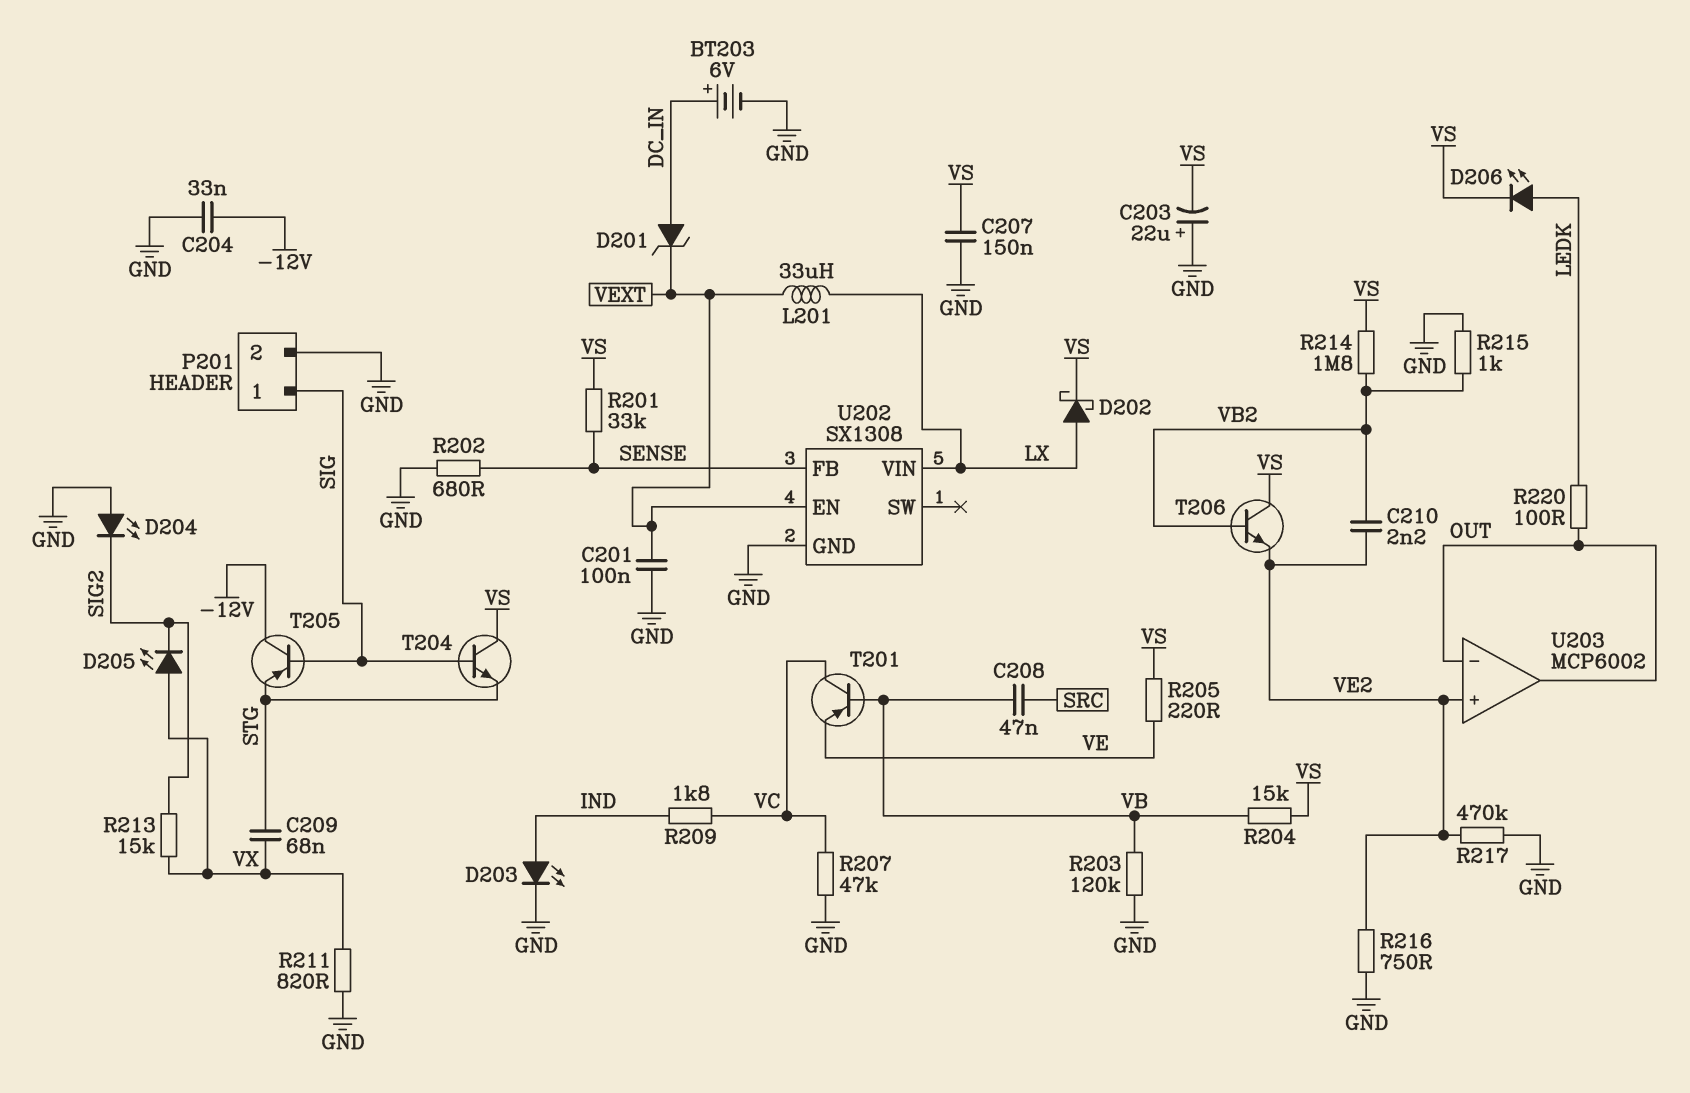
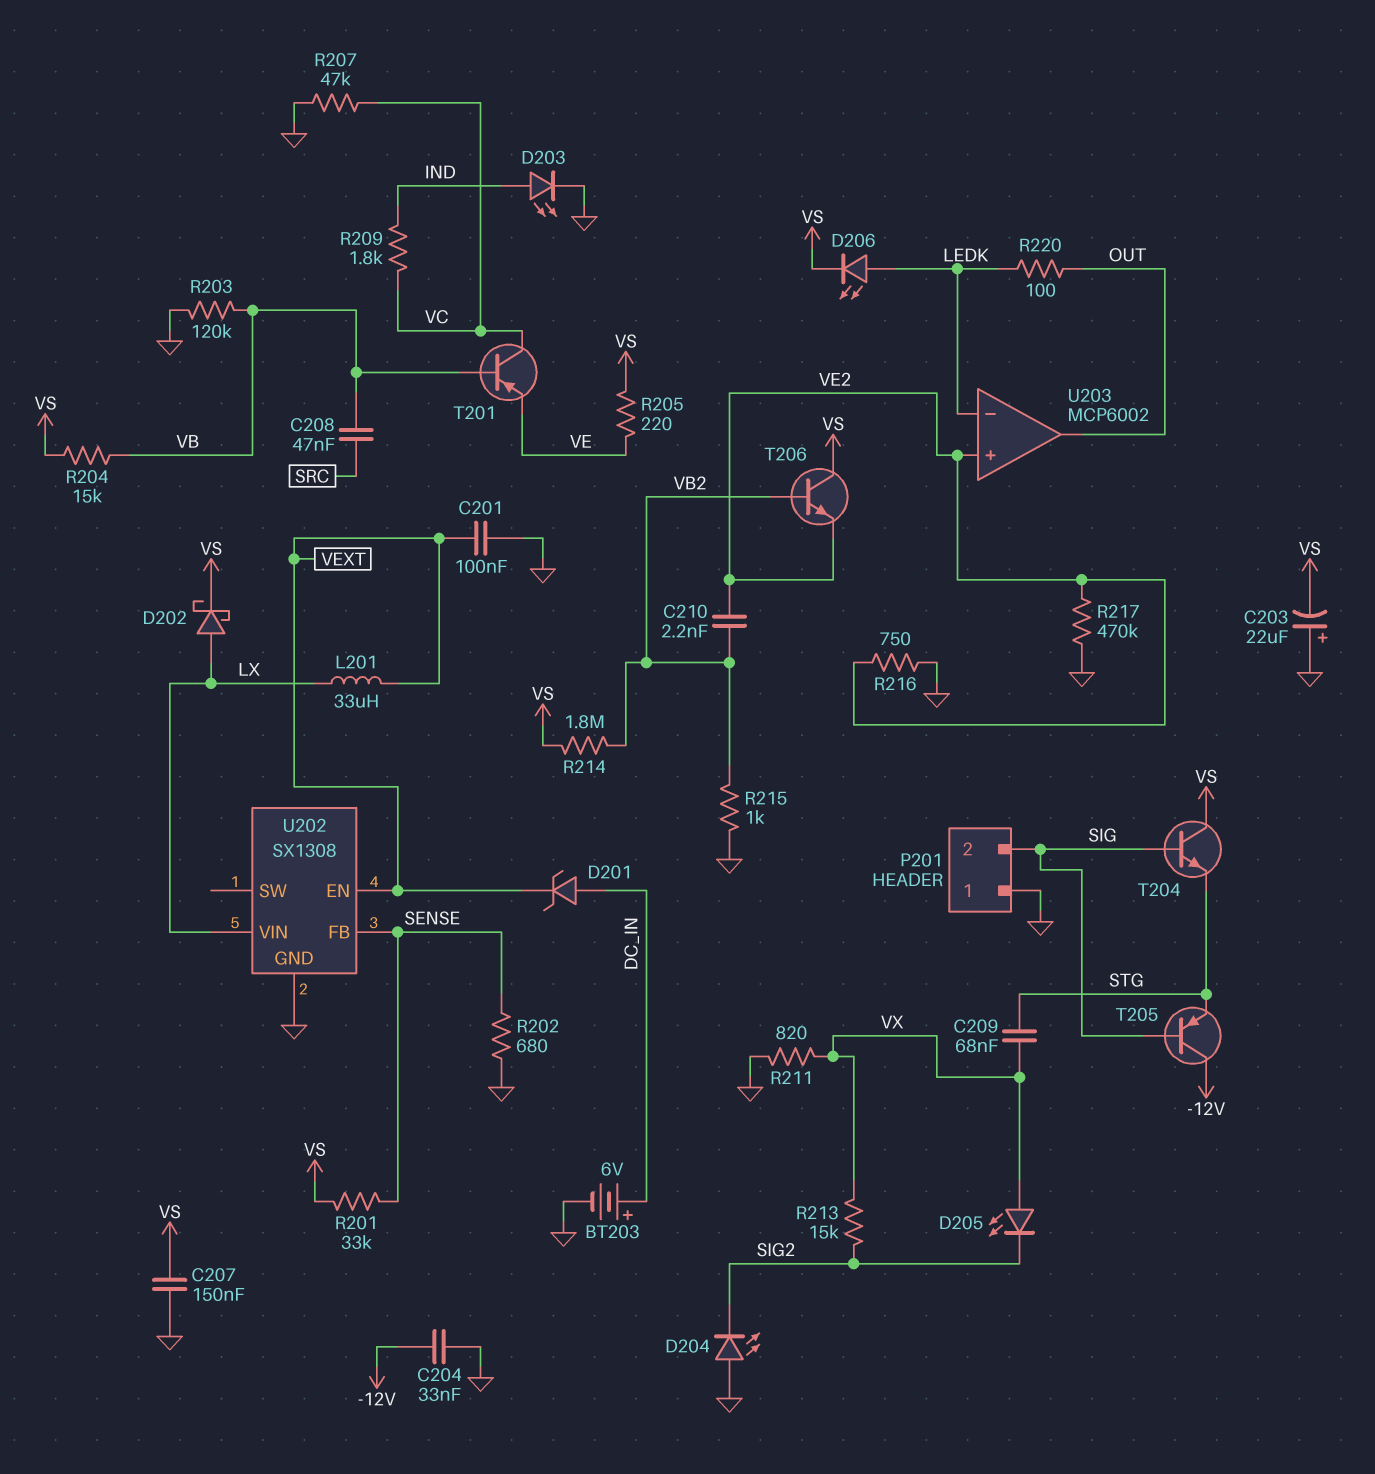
P201 pin 1: SIG -> GND
P201 pin 2: GND -> SIG
U203 pin in-: OUT -> LEDK

